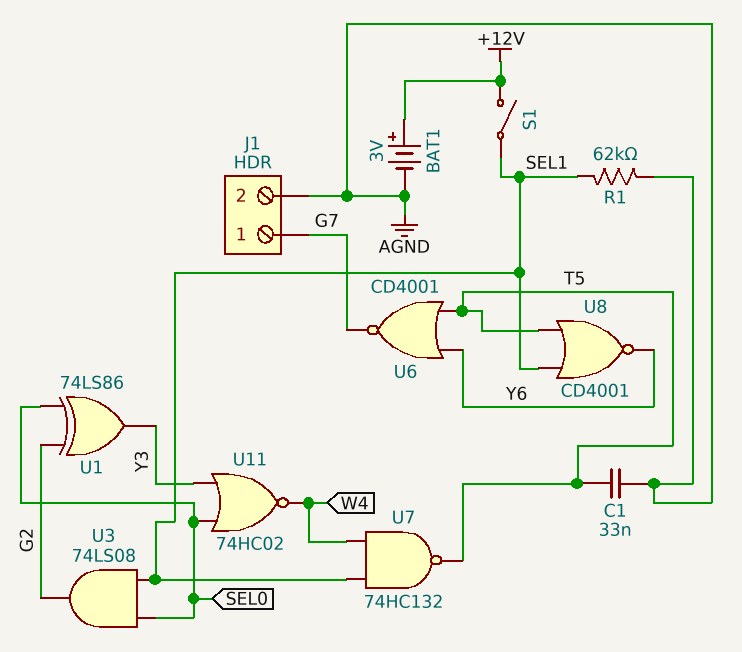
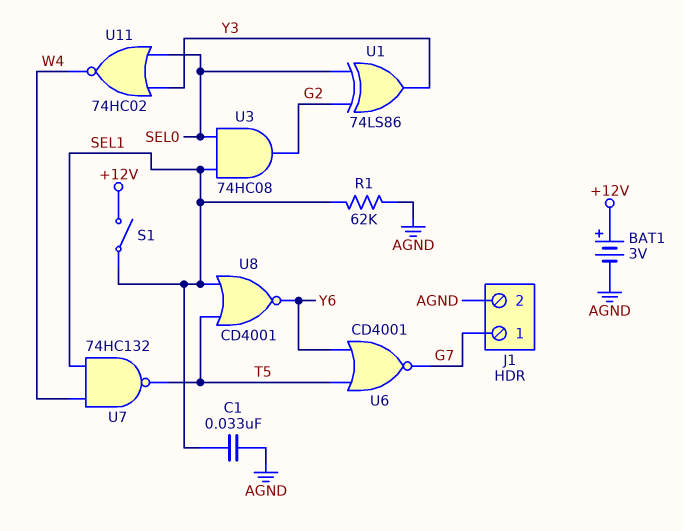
C1: 33nF (AGND, T5) -> 33nF (AGND, SEL1)
U3: AND 74LS08 (in SEL0, in SEL1, out G2) -> AND 74HC08 (in SEL0, in SEL1, out G2)

